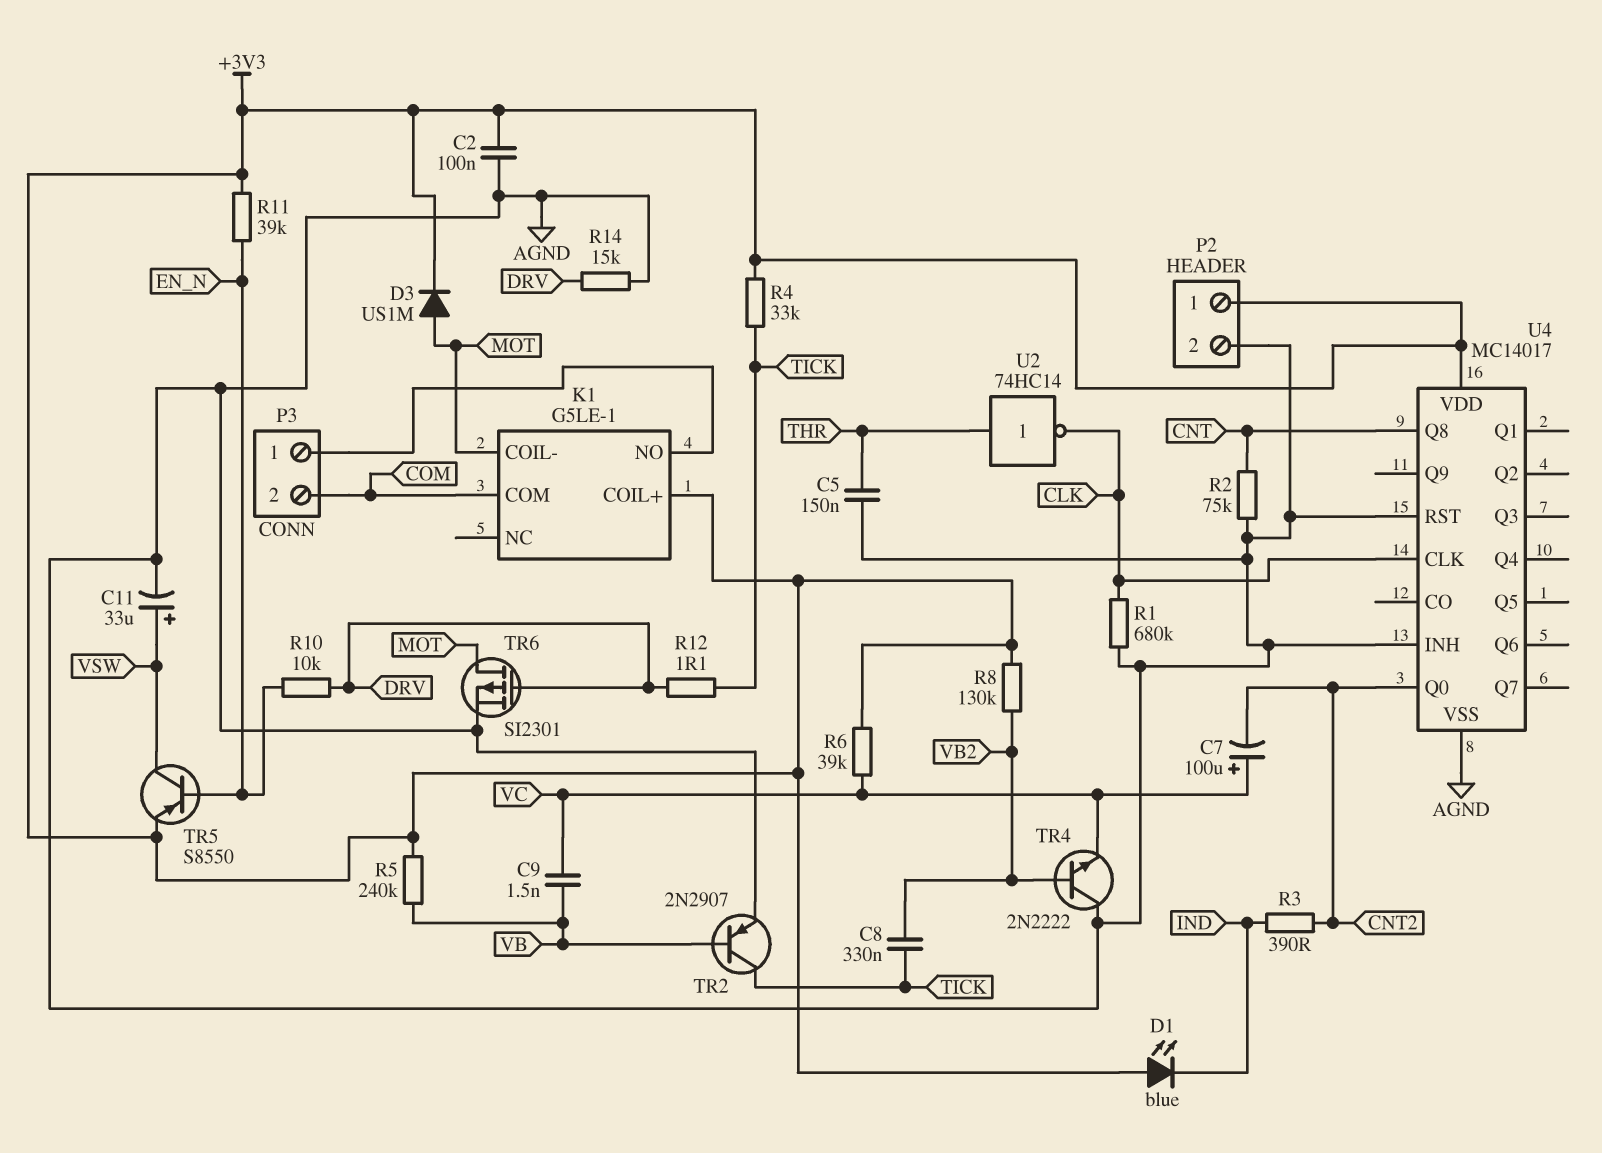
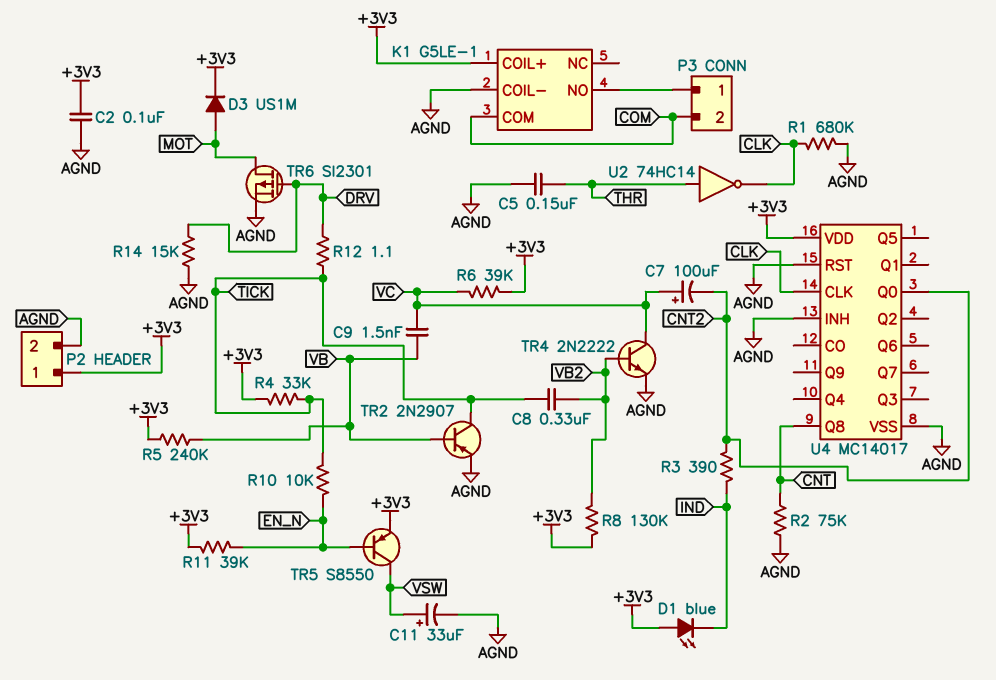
K1 pin COIL-: MOT -> AGND
R10: 10k (DRV, EN_N) -> 10k (EN_N, TICK)
TR4: NPN 2N2222 (B VB2, C AGND, E VC) -> NPN 2N2222 (B VB2, C VC, E AGND)

